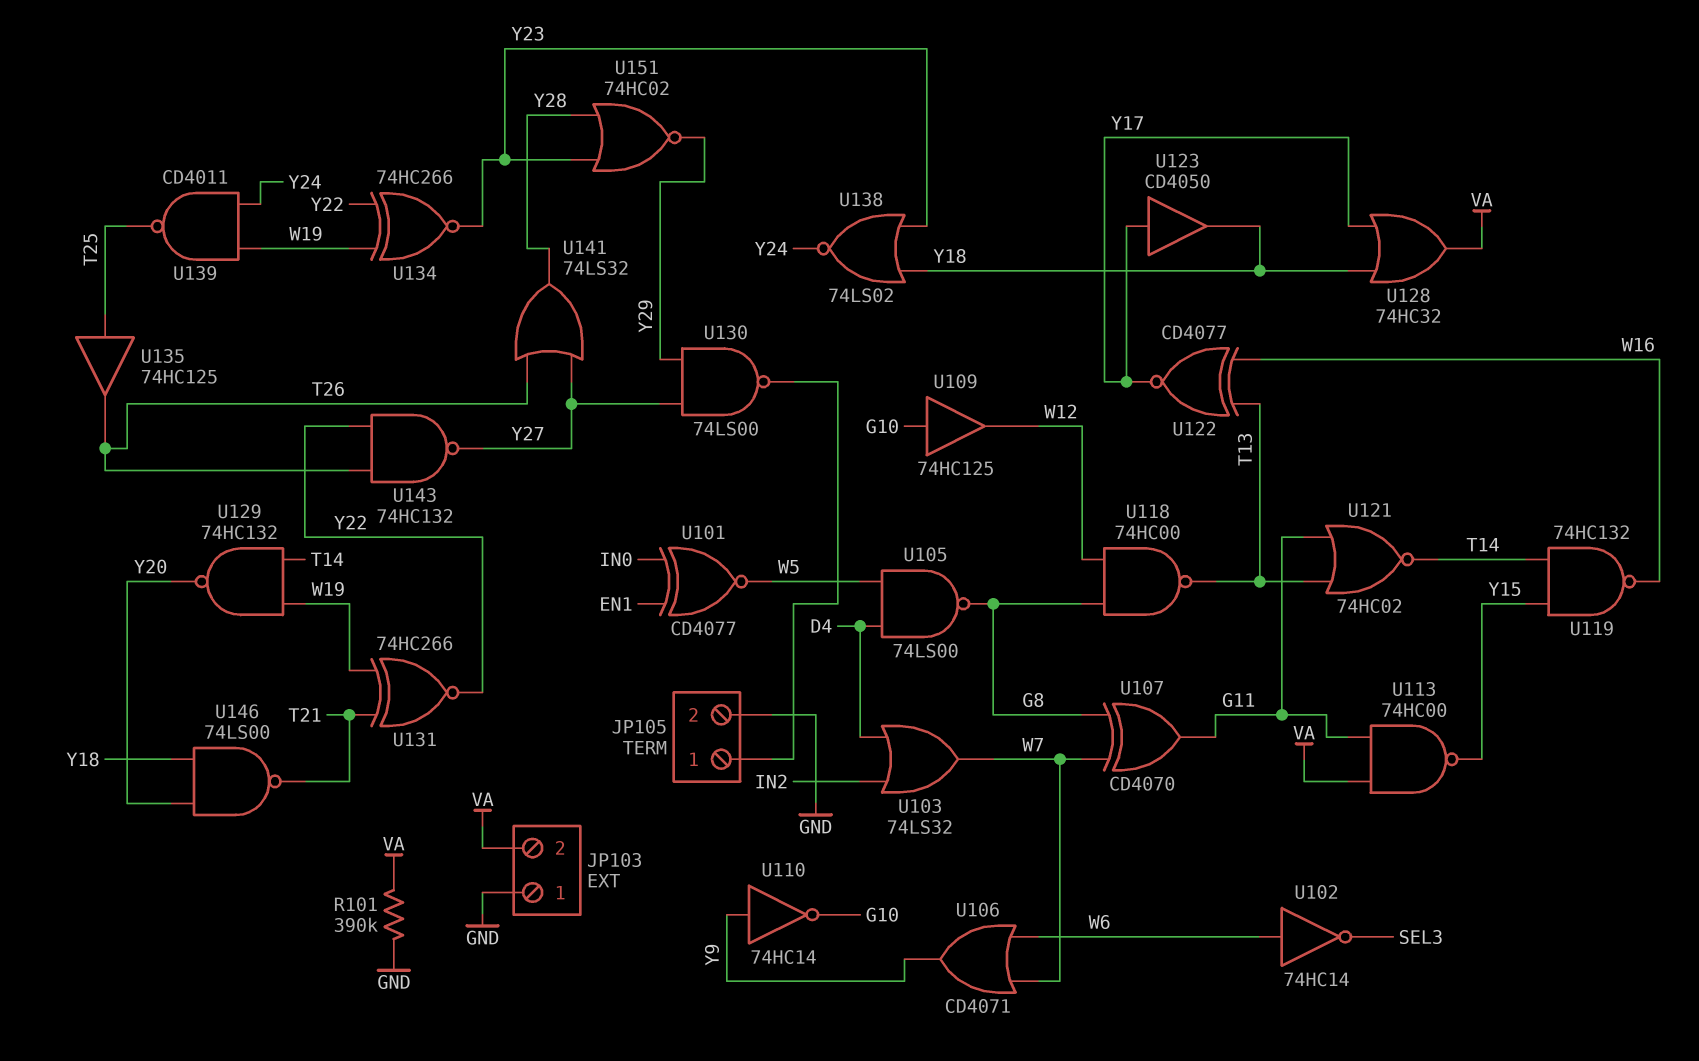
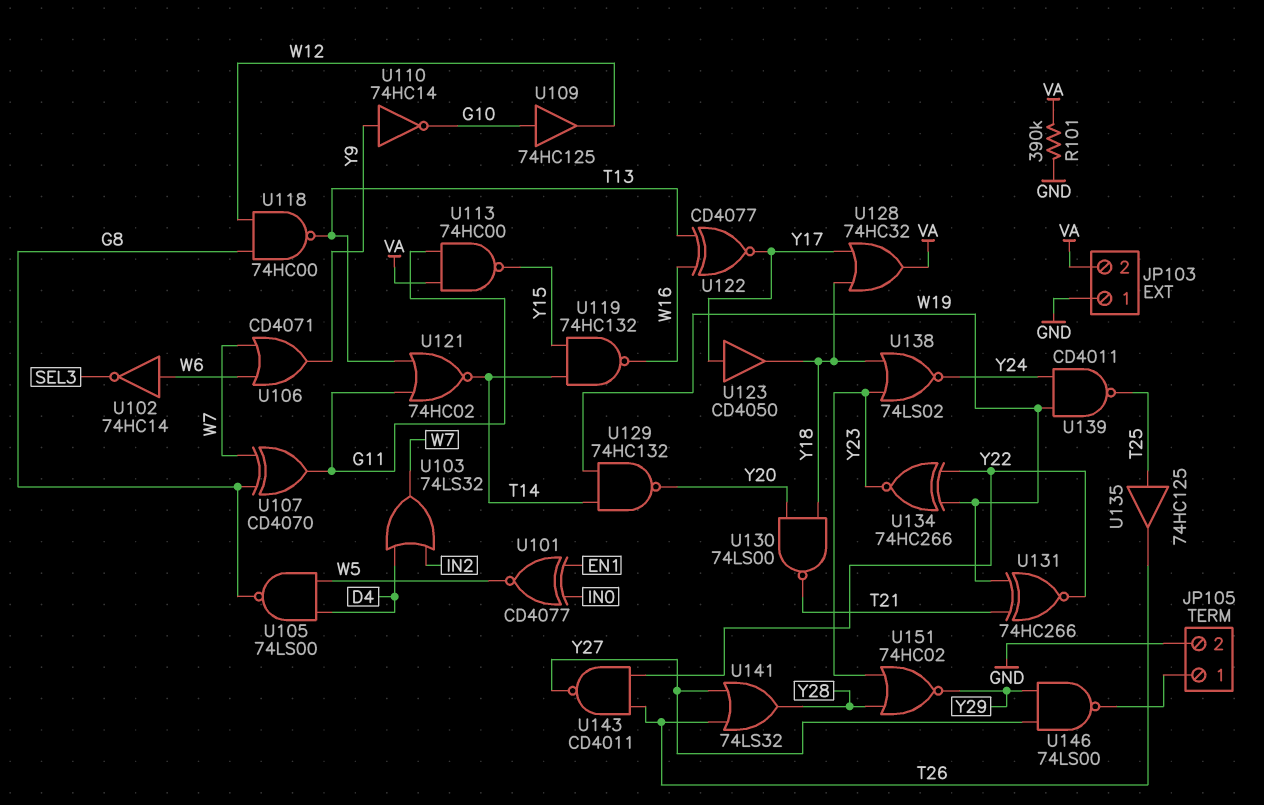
U130: NAND 74LS00 (in Y27, in Y29, out JP105/1) -> NAND 74LS00 (in Y18, in Y20, out T21)
U143: NAND 74HC132 (in T26, in Y22, out Y27) -> NAND CD4011 (in T26, in Y22, out Y27)
U146: NAND 74LS00 (in Y18, in Y20, out T21) -> NAND 74LS00 (in Y27, in Y29, out JP105/1)

